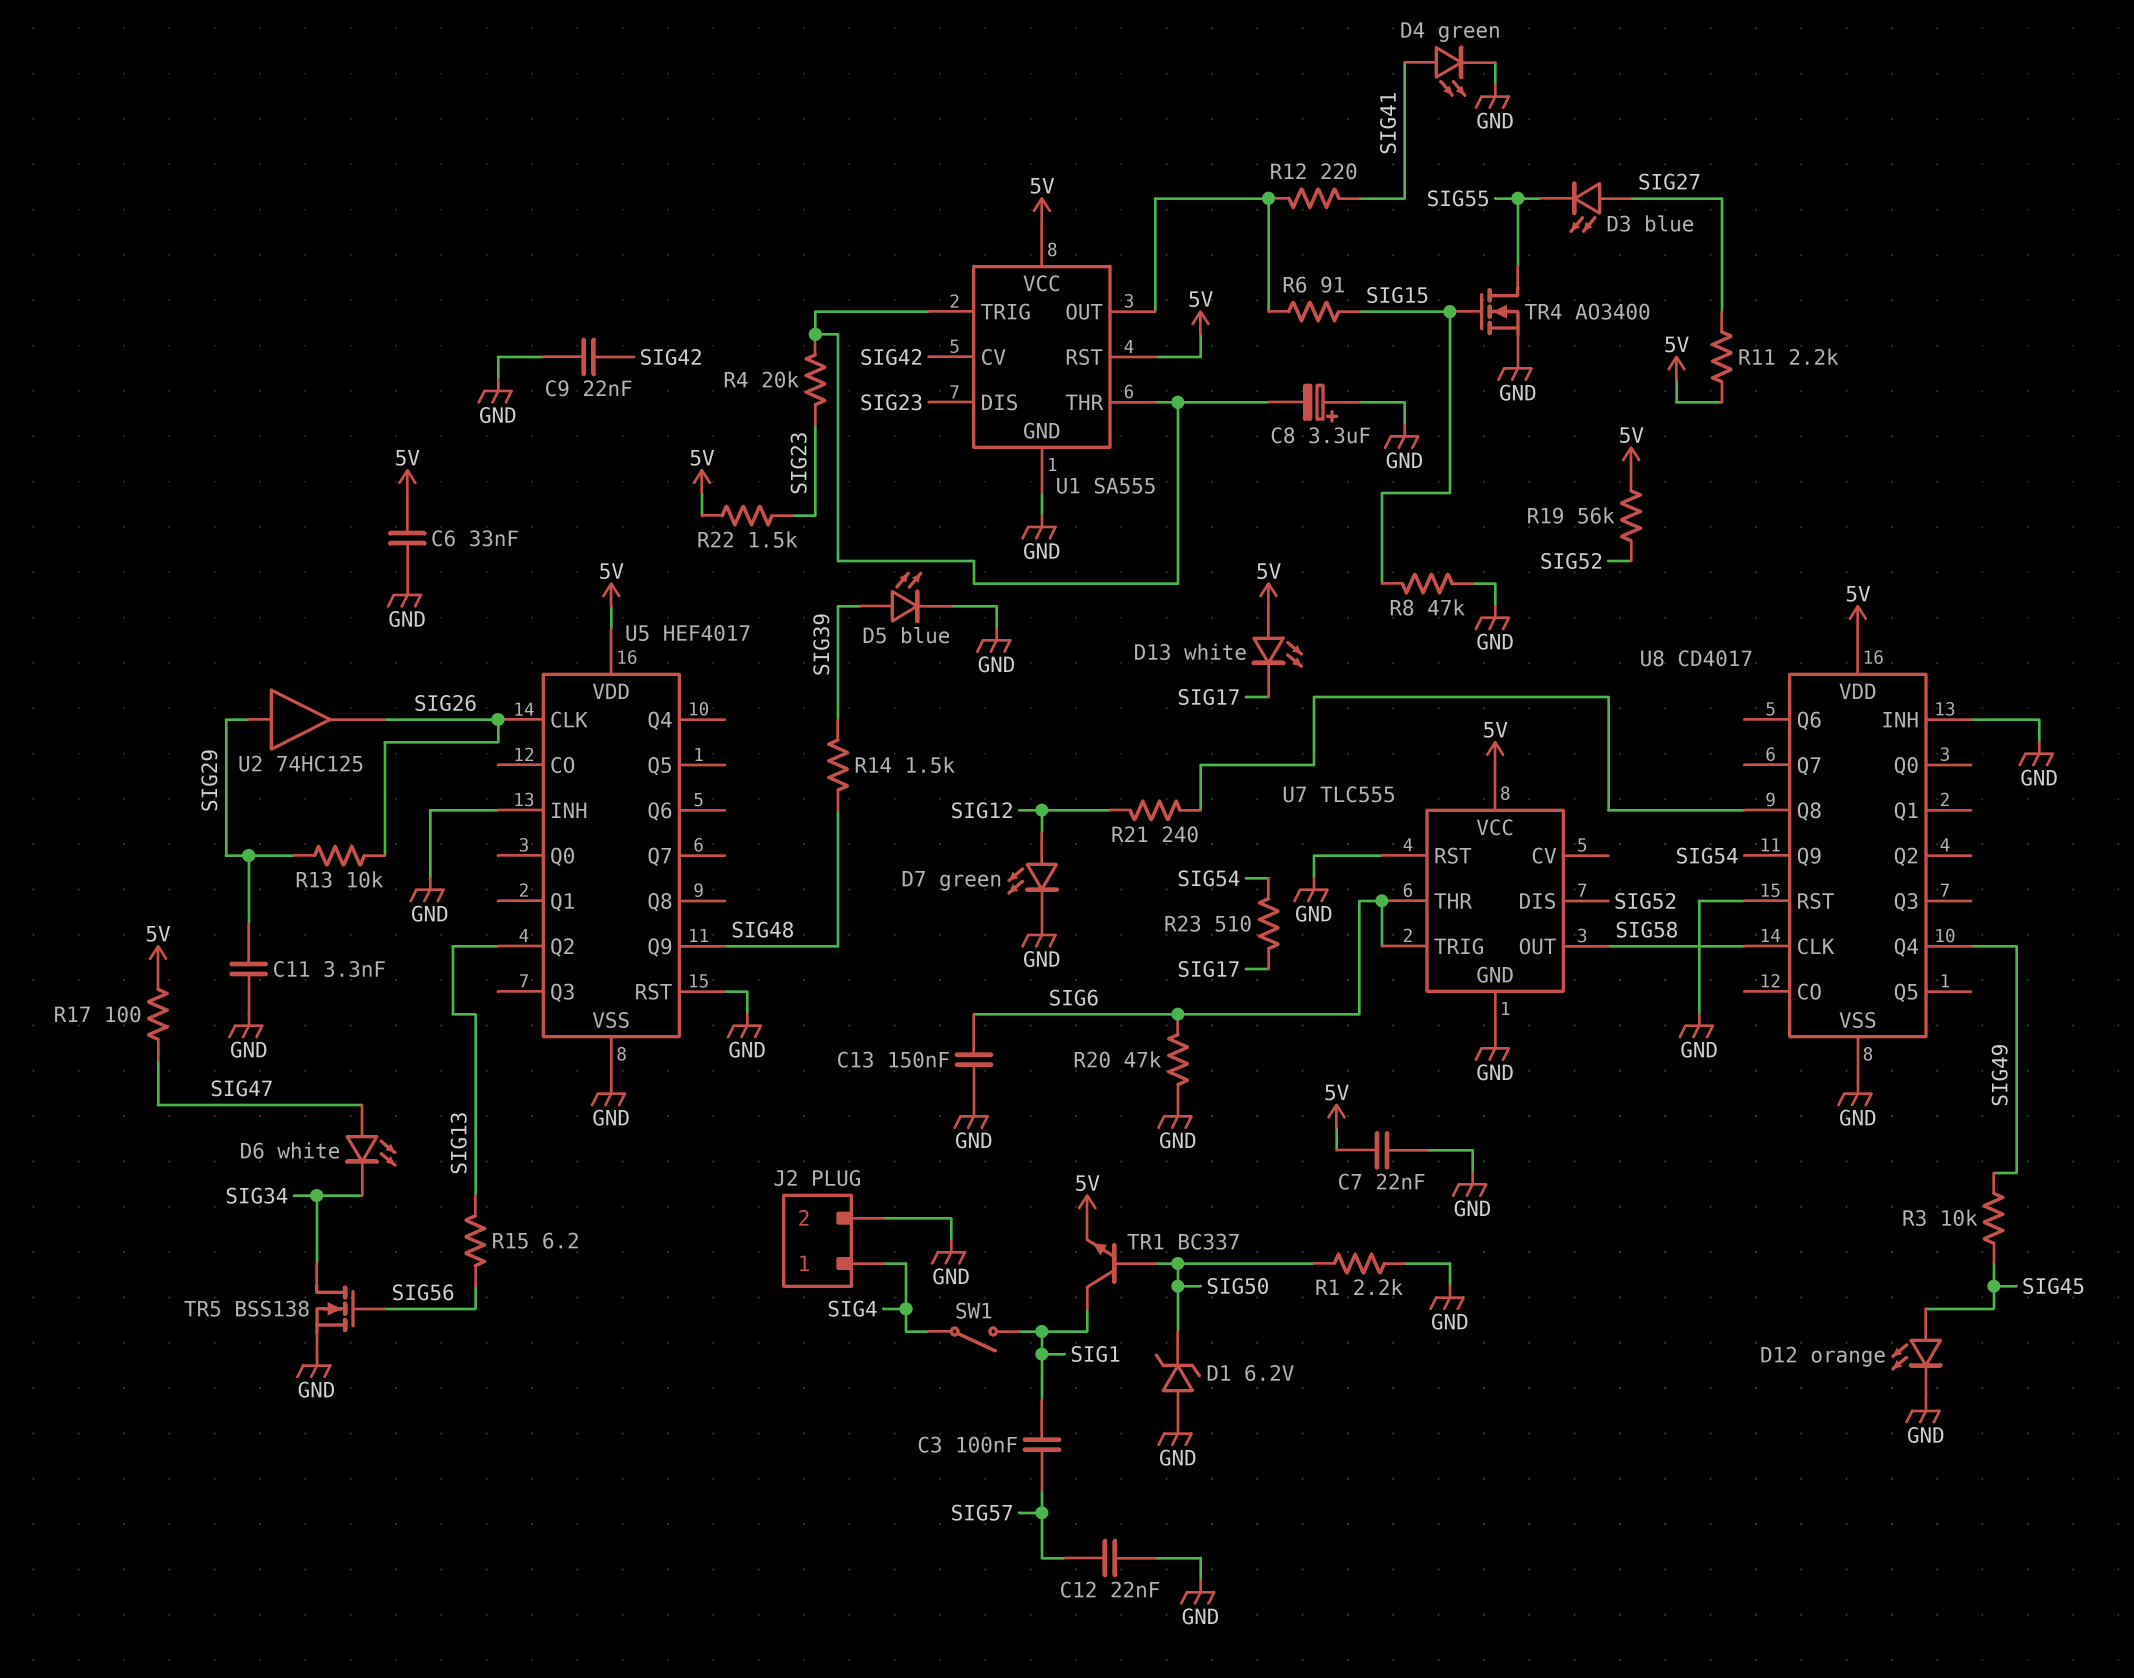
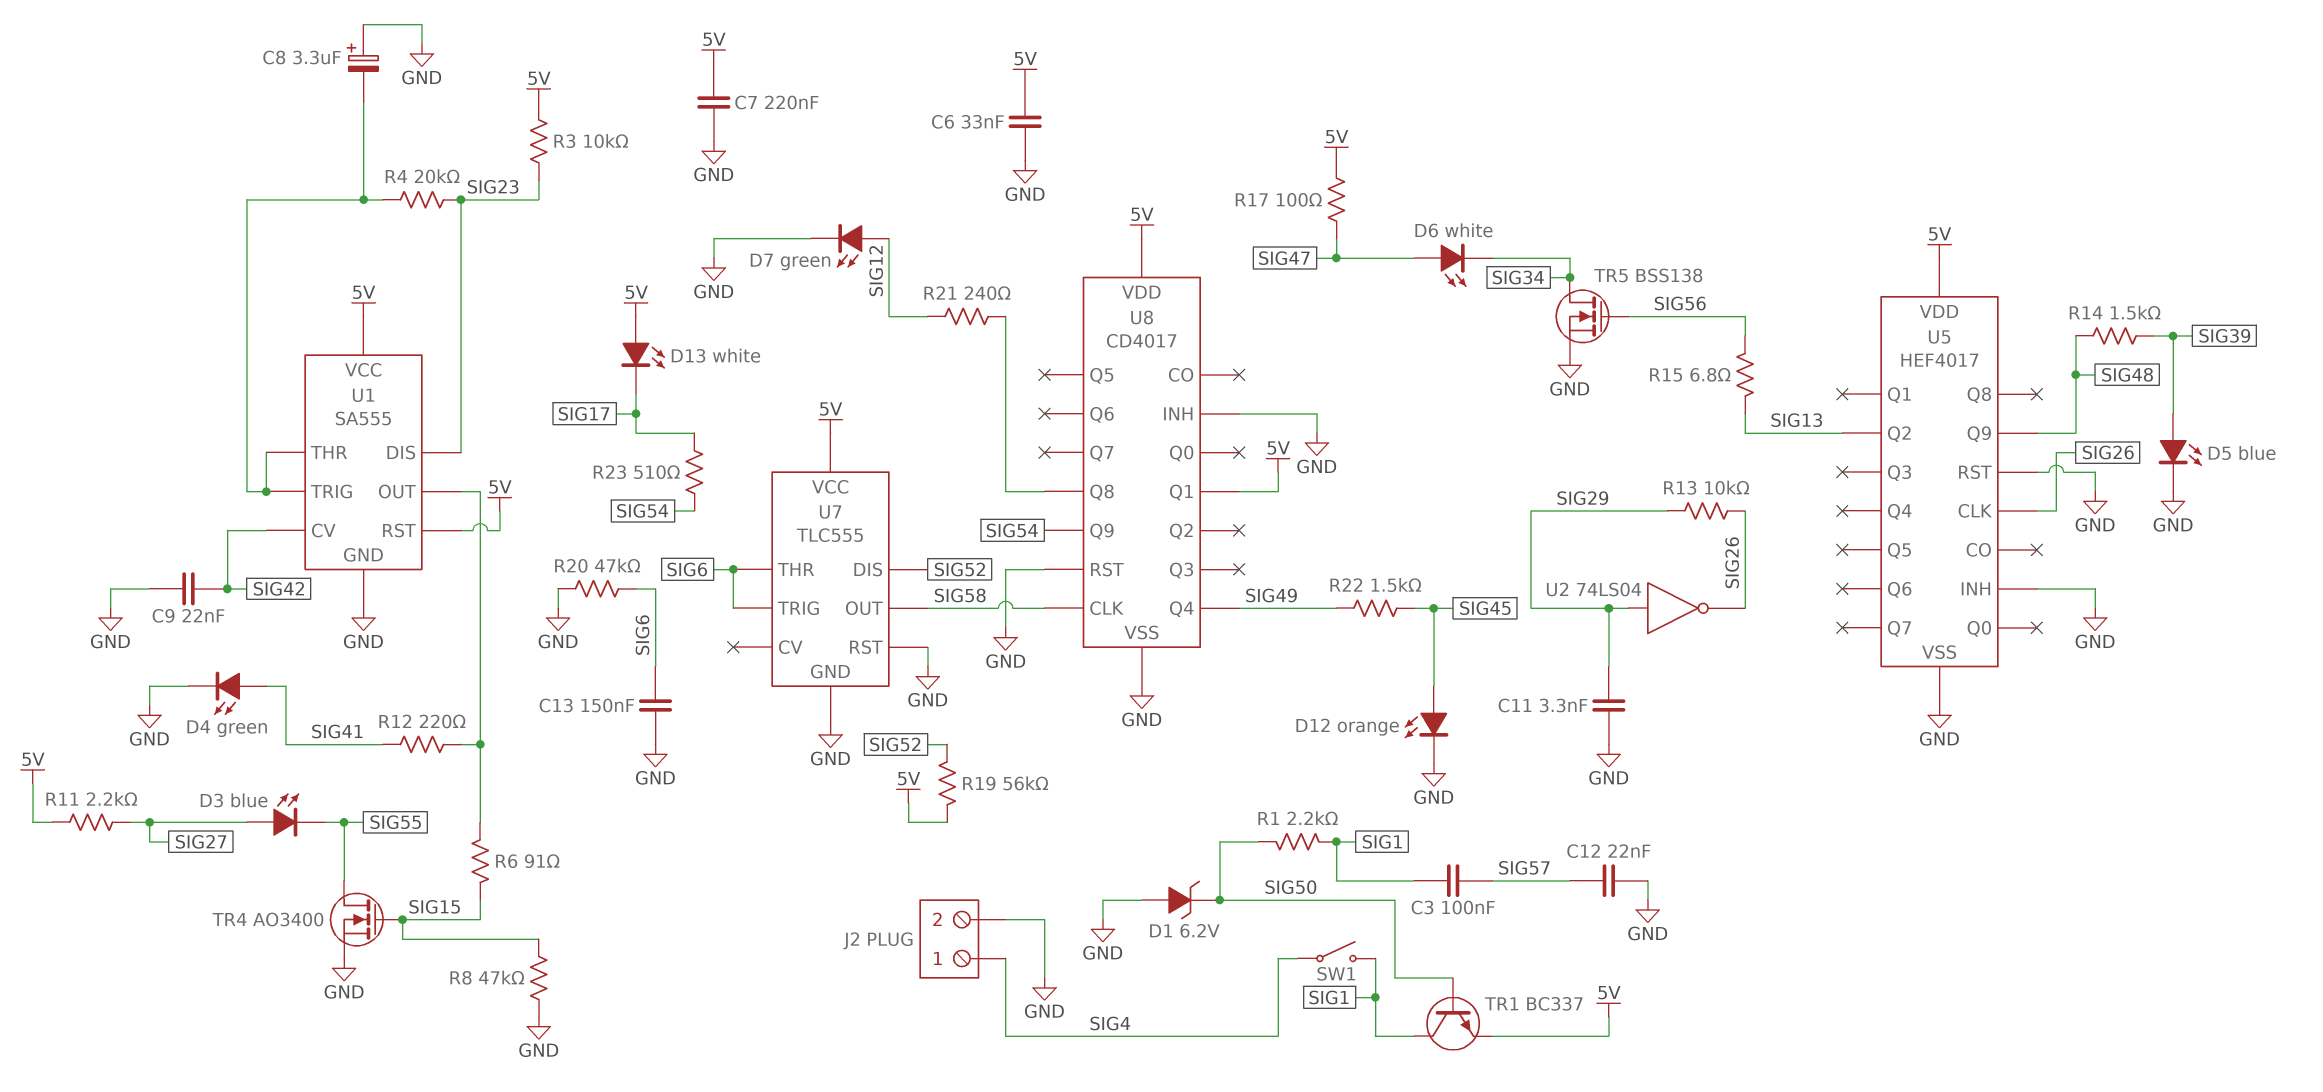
C7: 22nF (5V, GND) -> 220nF (5V, GND)
R1: 2.2k (GND, SIG50) -> 2.2k (SIG1, SIG50)
R3: 10k (SIG45, SIG49) -> 10k (5V, SIG23)
R15: 6.2 (SIG13, SIG56) -> 6.8 (SIG13, SIG56)
R22: 1.5k (5V, SIG23) -> 1.5k (SIG45, SIG49)
U2: buffer 74HC125 (in SIG29, out SIG26) -> NOT 74LS04 (in SIG29, out SIG26)
U8 pin Q1: none -> 5V

